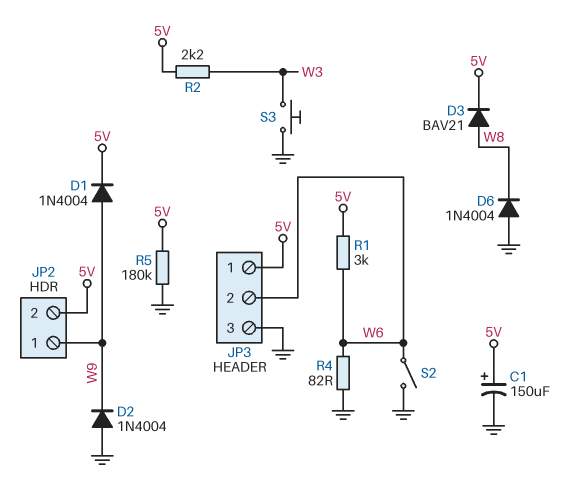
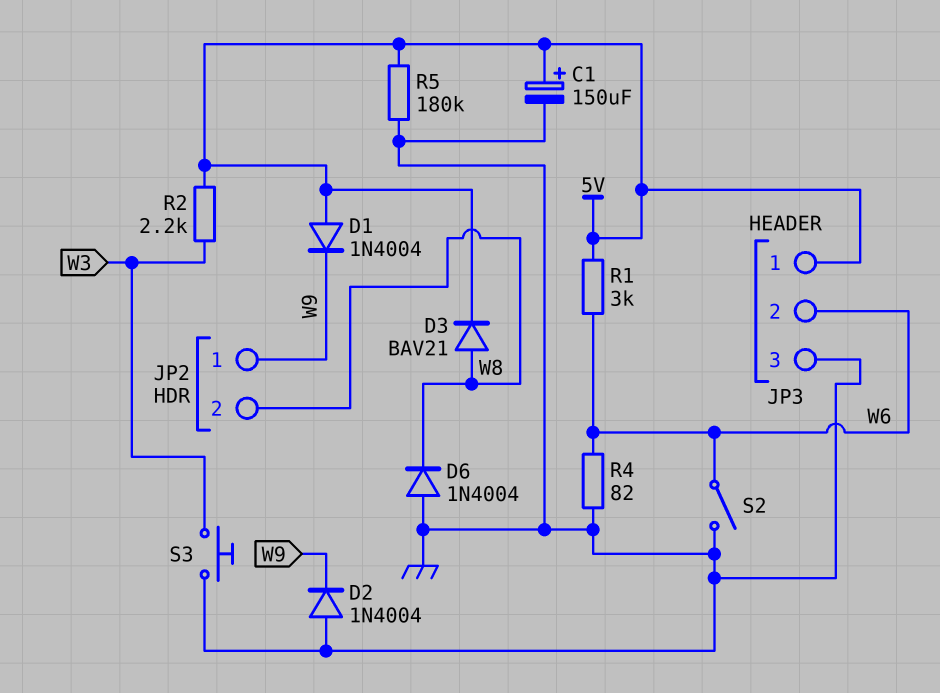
D1: diode 1N4004 (A W9, K 5V) -> diode 1N4004 (A 5V, K W9)
JP2 pin 2: 5V -> W8

